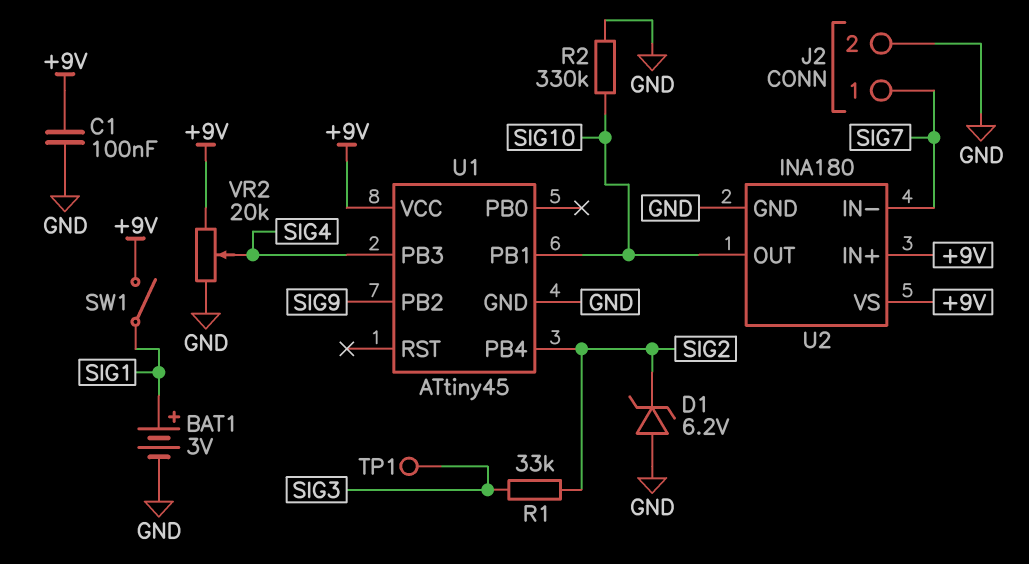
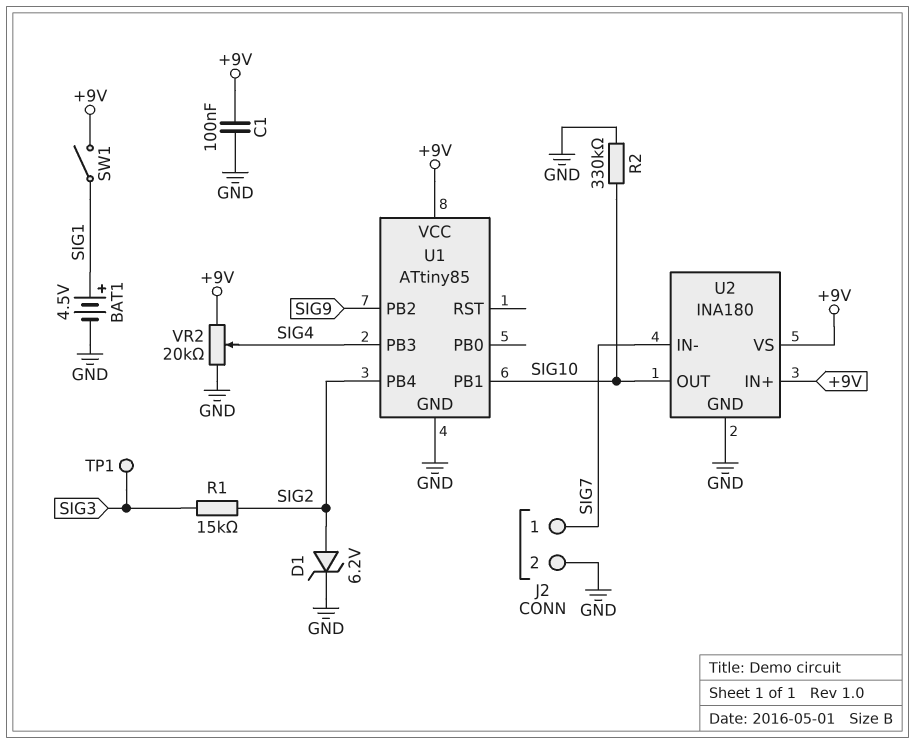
BAT1: 3V (plus SIG1, minus GND) -> 4.5V (plus SIG1, minus GND)
D1: zener 6.2V (A GND, K SIG2) -> zener 6.2V (A SIG2, K GND)
R1: 33k (SIG2, SIG3) -> 15k (SIG2, SIG3)
U1: ATtiny45 -> ATtiny85

